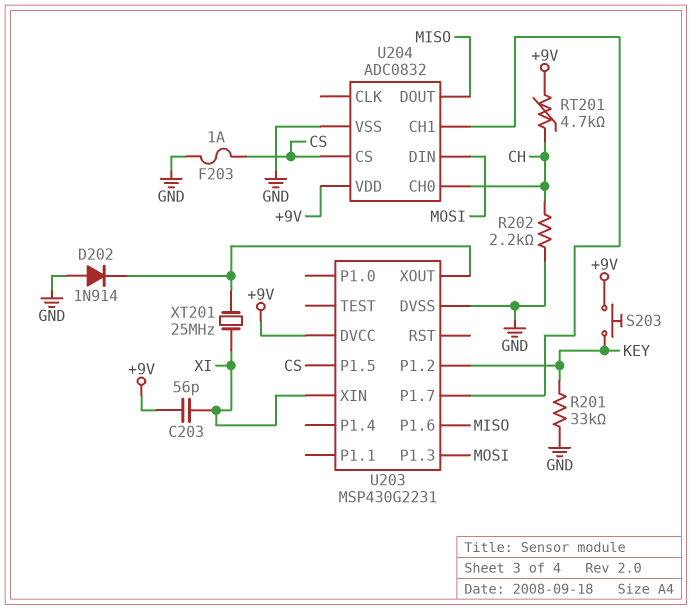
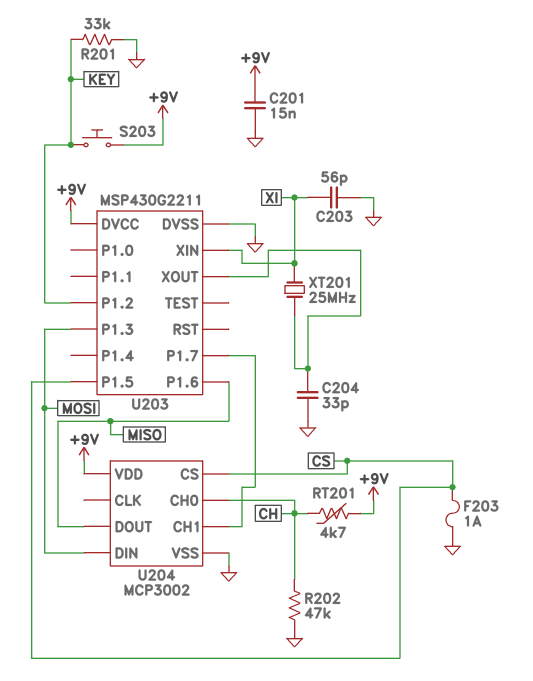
C201: none -> 15nF (+9V, GND)
C203: 56pF (+9V, XI) -> 56pF (GND, XI)
C204: none -> 33pF (GND, U203/XOUT)
D202: diode 1N914 (A GND, K U203/XOUT) -> none
R202: 2.2k (CH, GND) -> 47k (CH, GND)
U203: MSP430G2231 -> MSP430G2211
U204: ADC0832 -> MCP3002

